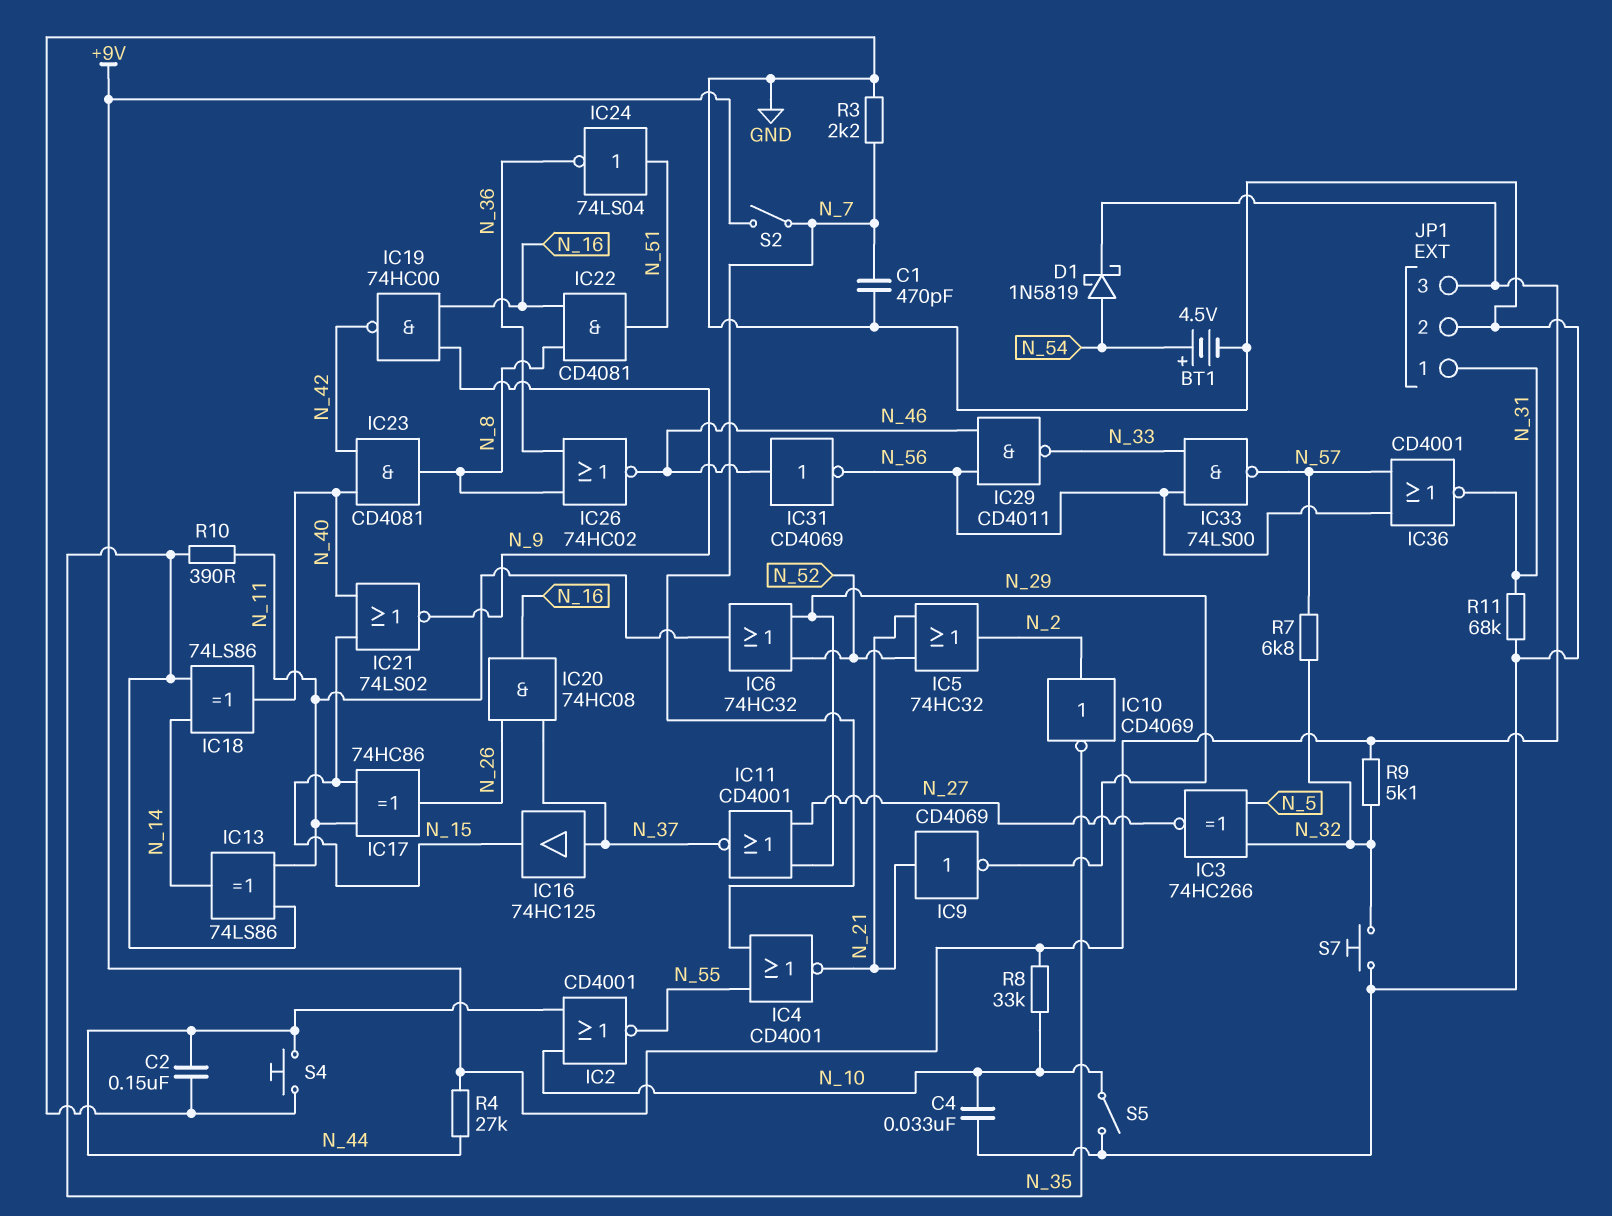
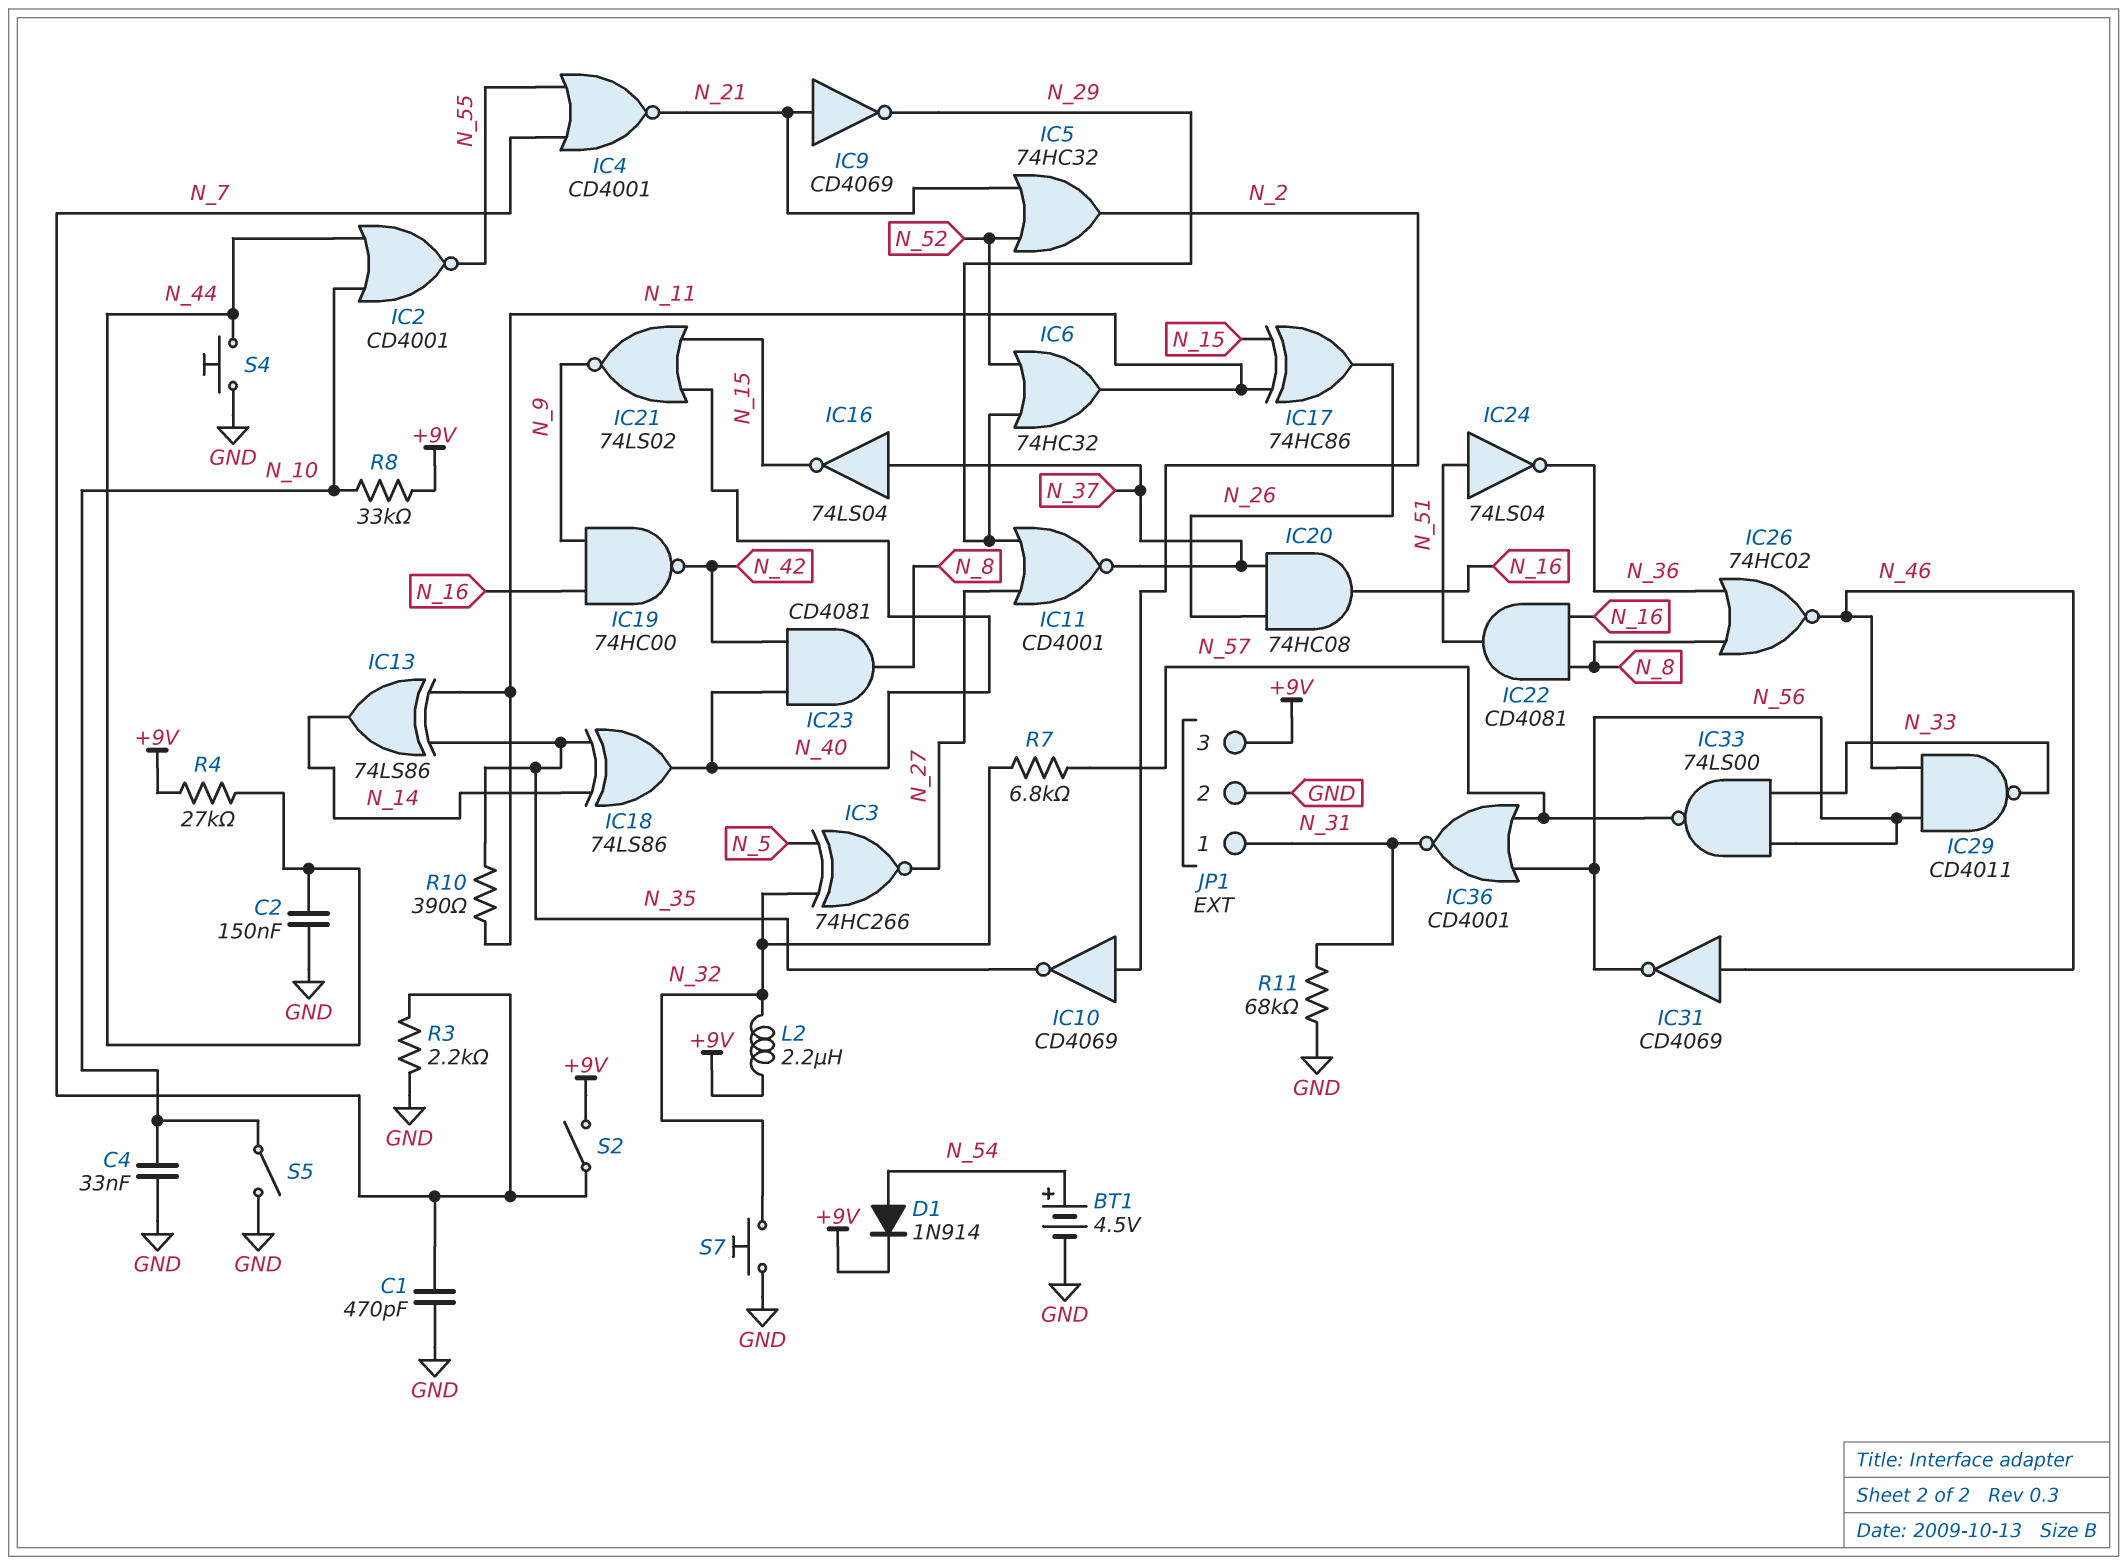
D1: schottky 1N5819 (A N_54, K +9V) -> diode 1N914 (A N_54, K +9V)
IC16: buffer 74HC125 (in N_37, out N_15) -> NOT 74LS04 (in N_37, out N_15)
L2: none -> 2.2uH (+9V, N_32)
R9: 5.1k (+9V, N_32) -> none

